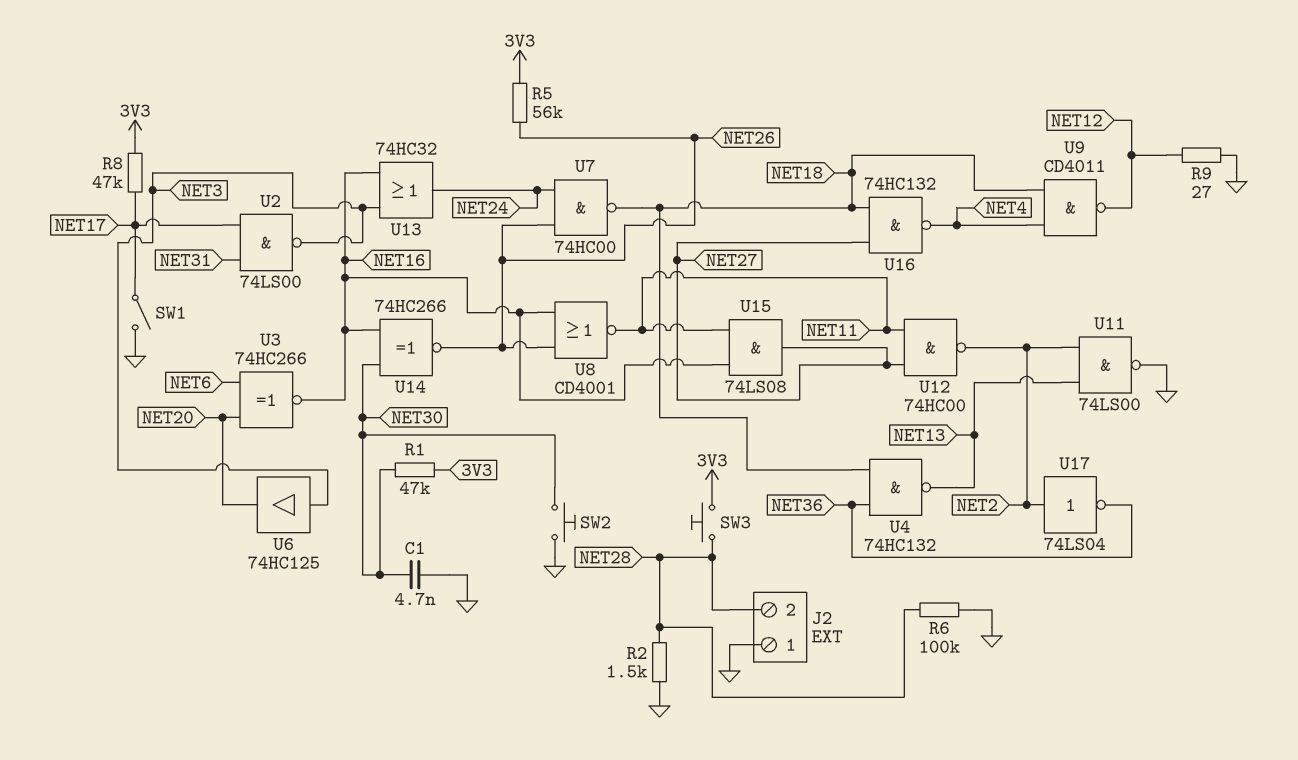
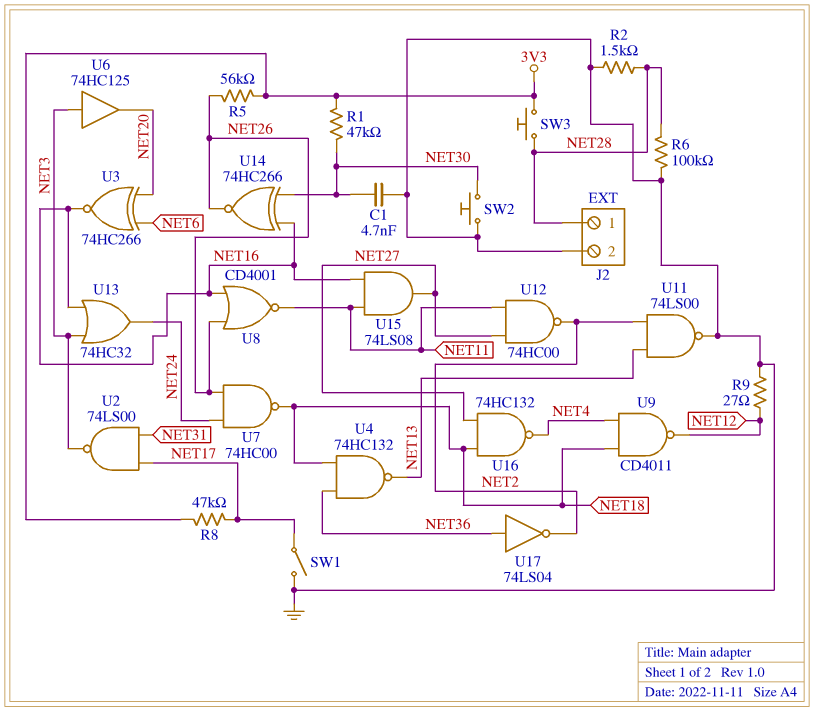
J2 pin 1: GND -> NET28
J2 pin 2: NET28 -> GND
U17: NOT 74LS04 (in NET2, out NET36) -> NOT 74LS04 (in NET36, out NET2)

